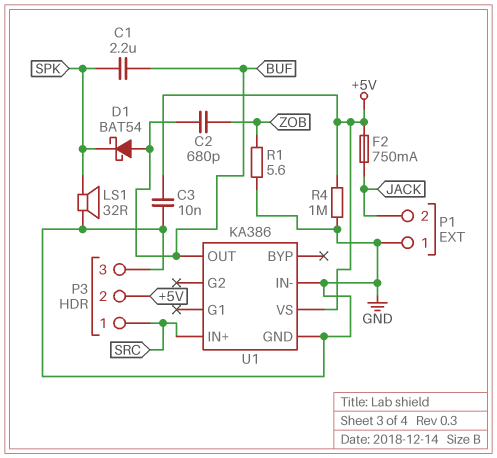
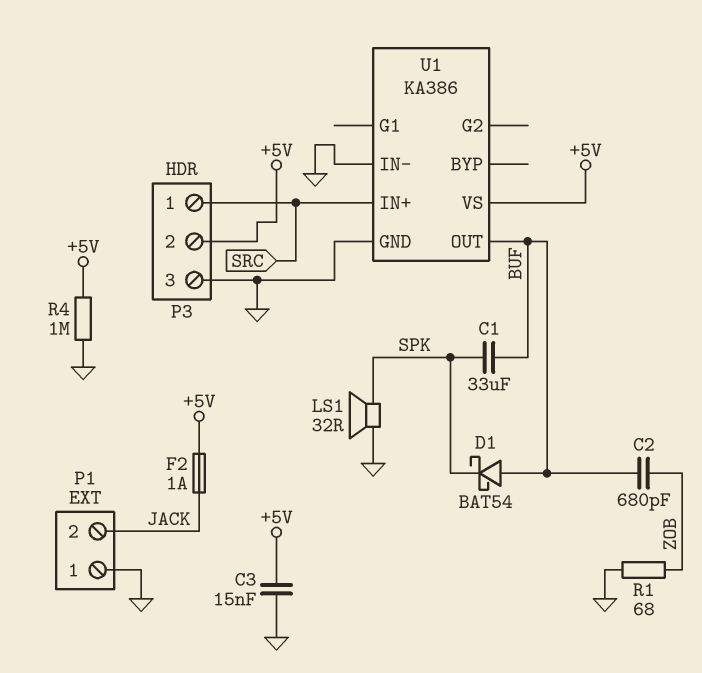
C1: 2.2uF (BUF, SPK) -> 33uF (BUF, SPK)
C3: 10nF (+5V, GND) -> 15nF (+5V, GND)
F2: 750mA (+5V, JACK) -> 1A (+5V, JACK)
R1: 5.6 (GND, ZOB) -> 68 (GND, ZOB)

